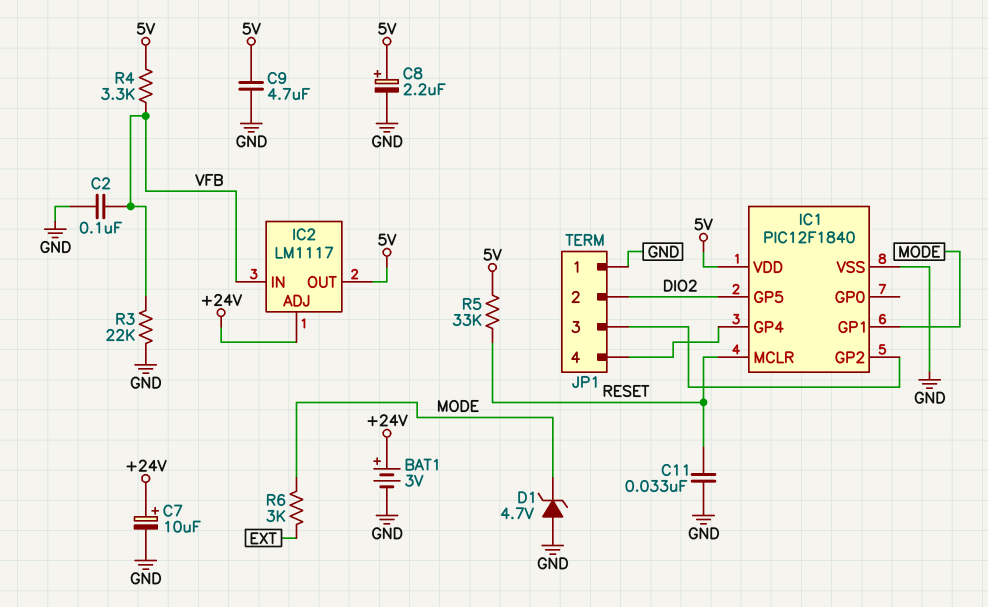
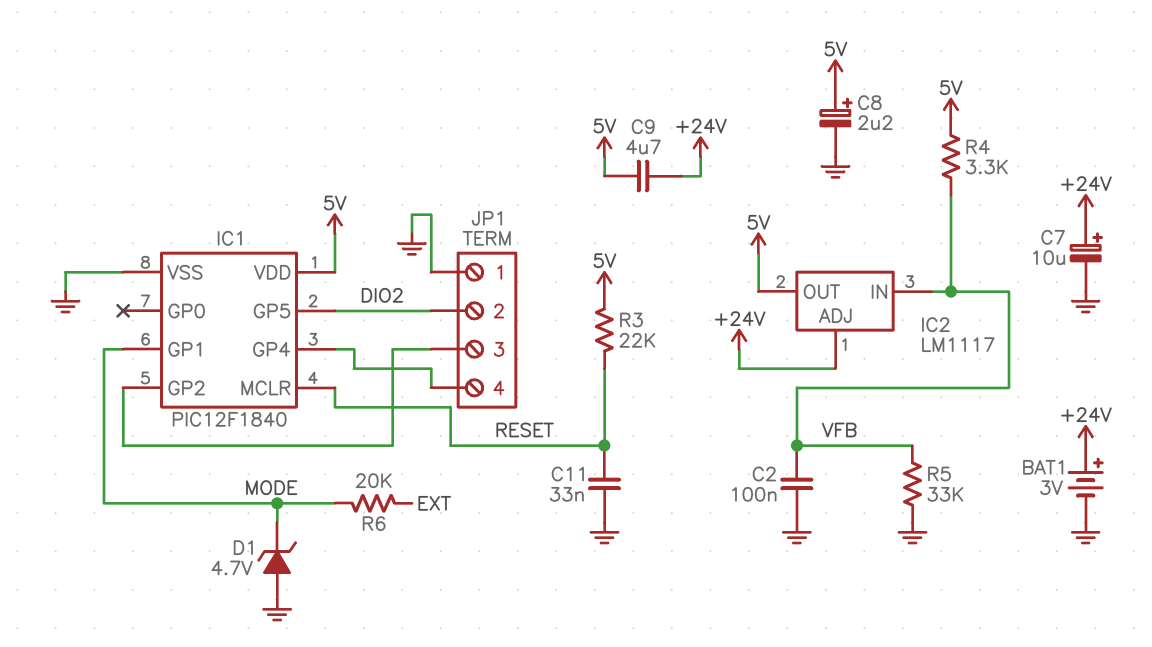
C9: 4.7uF (5V, GND) -> 4.7uF (+24V, 5V)
R3: 22k (GND, VFB) -> 22k (5V, RESET)
R5: 33k (5V, RESET) -> 33k (GND, VFB)
R6: 3k (EXT, MODE) -> 20k (EXT, MODE)

